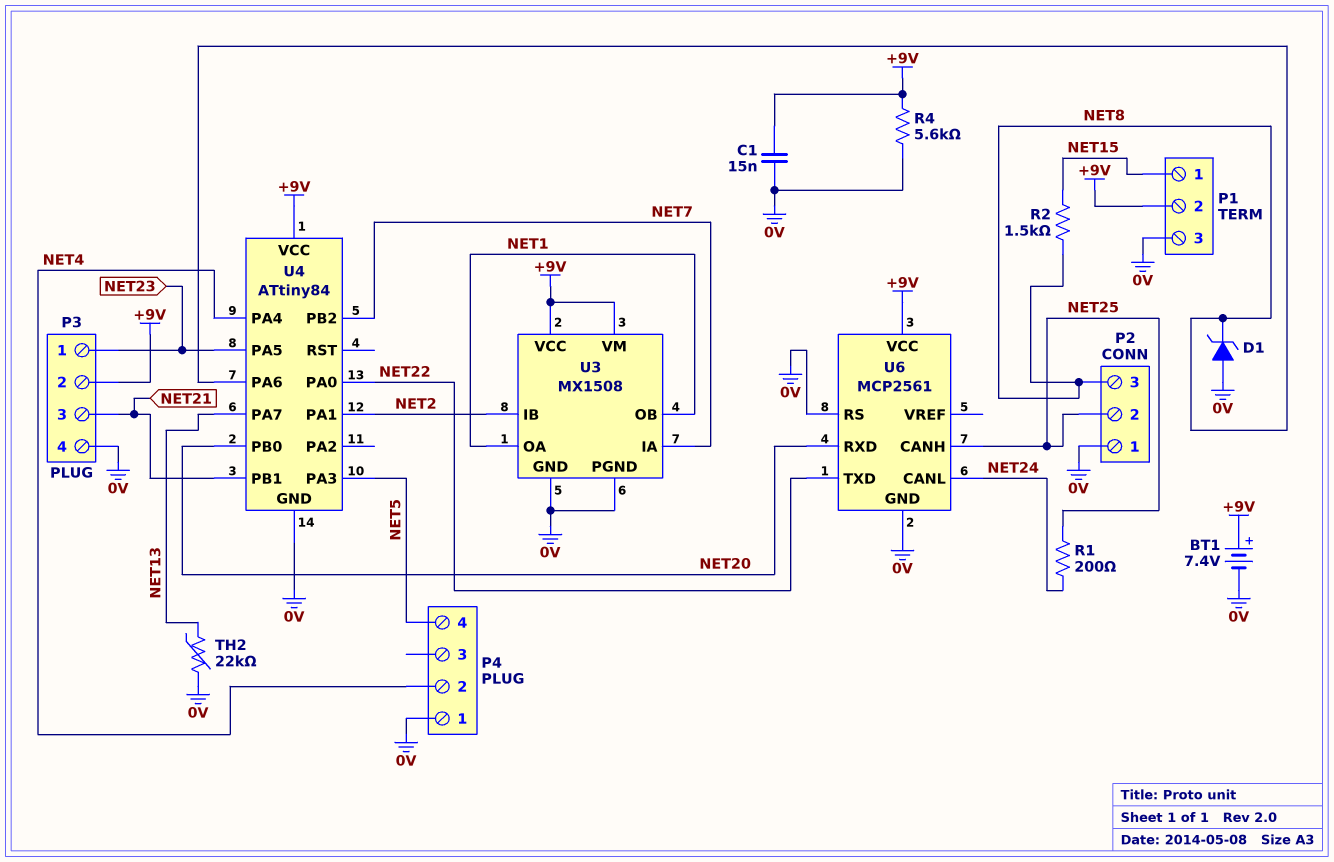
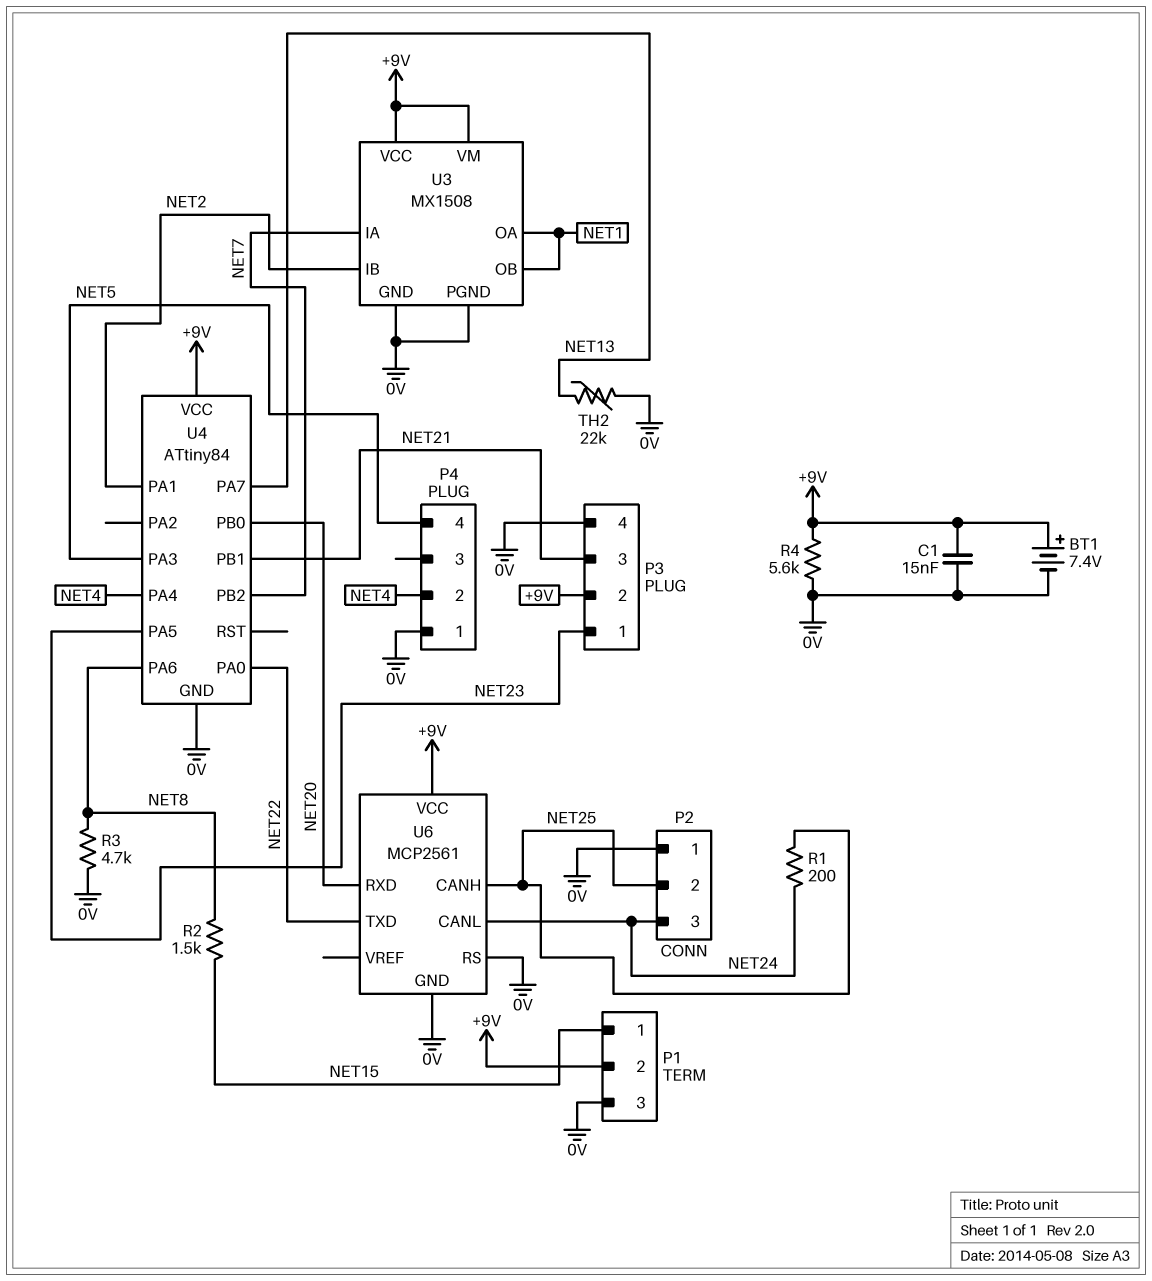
D1: zener (A 0V, K NET8) -> none
P2 pin 3: NET8 -> NET24
R3: none -> 4.7k (0V, NET8)

